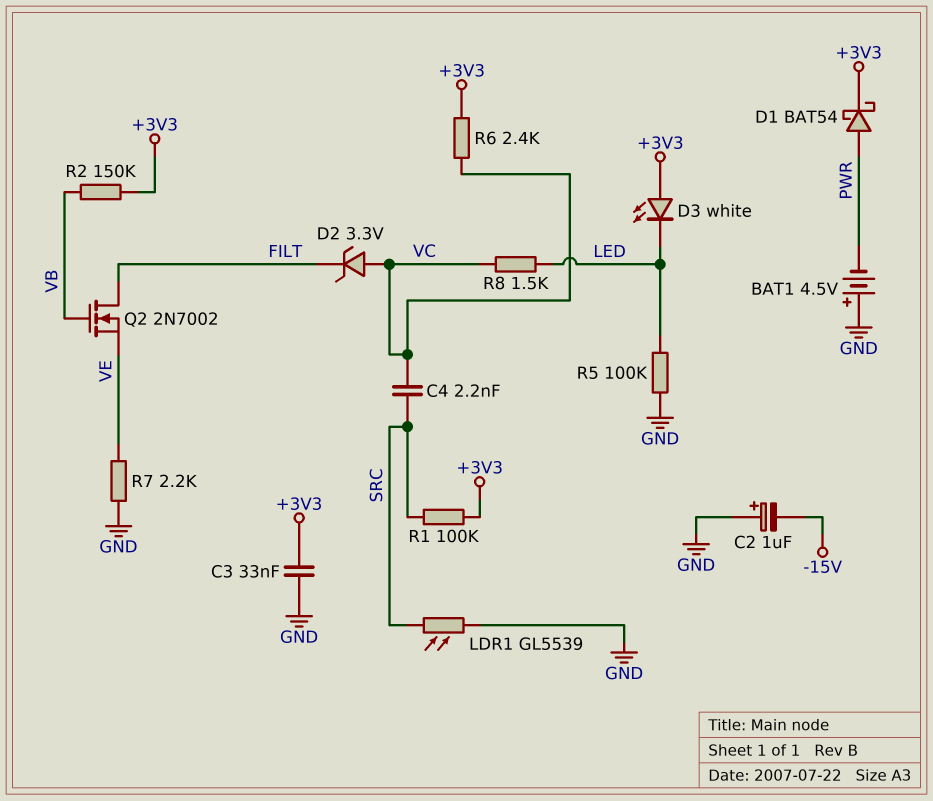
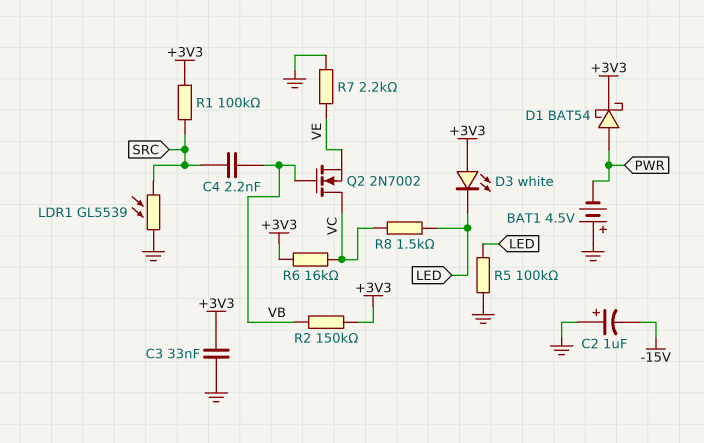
C4: 2.2nF (SRC, VC) -> 2.2nF (SRC, VB)
D2: zener 3.3V (A VC, K FILT) -> none
Q2: NMOS 2N7002 (G VB, D FILT, S VE) -> NMOS 2N7002 (G VB, D VC, S VE)
R6: 2.4k (+3V3, VC) -> 16k (+3V3, VC)

